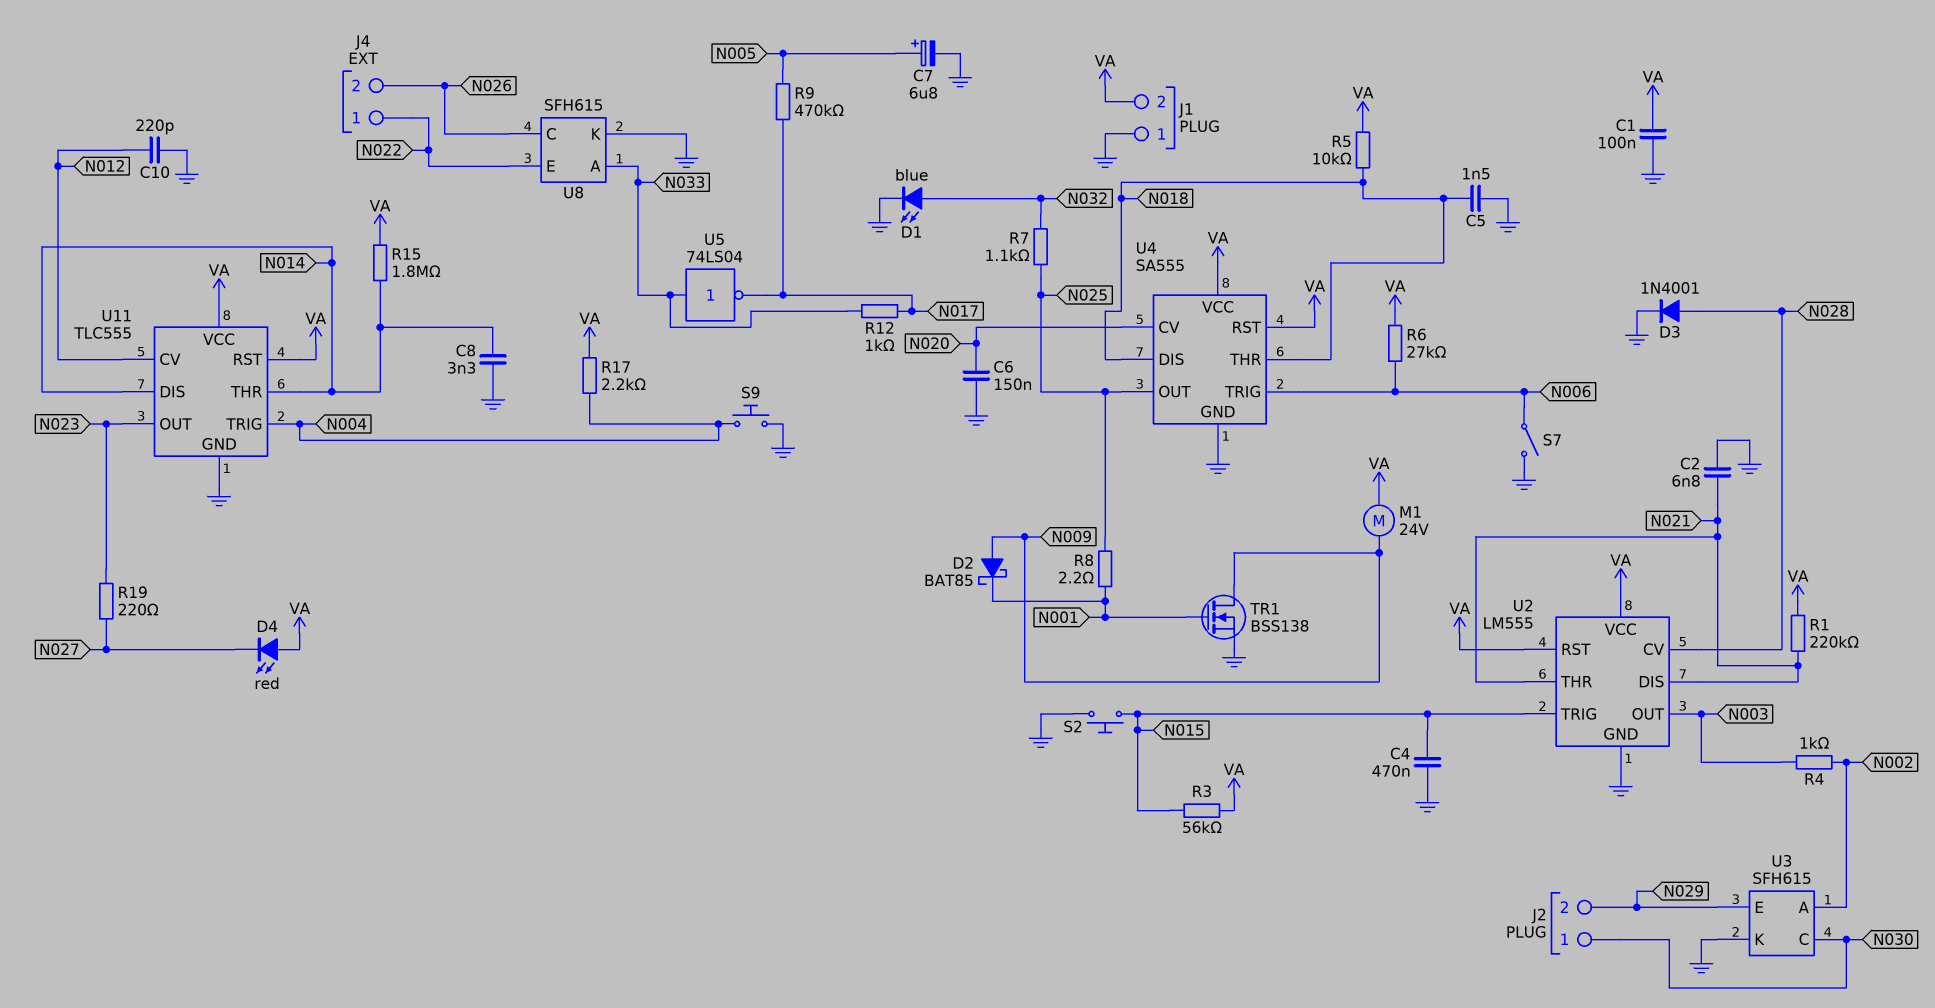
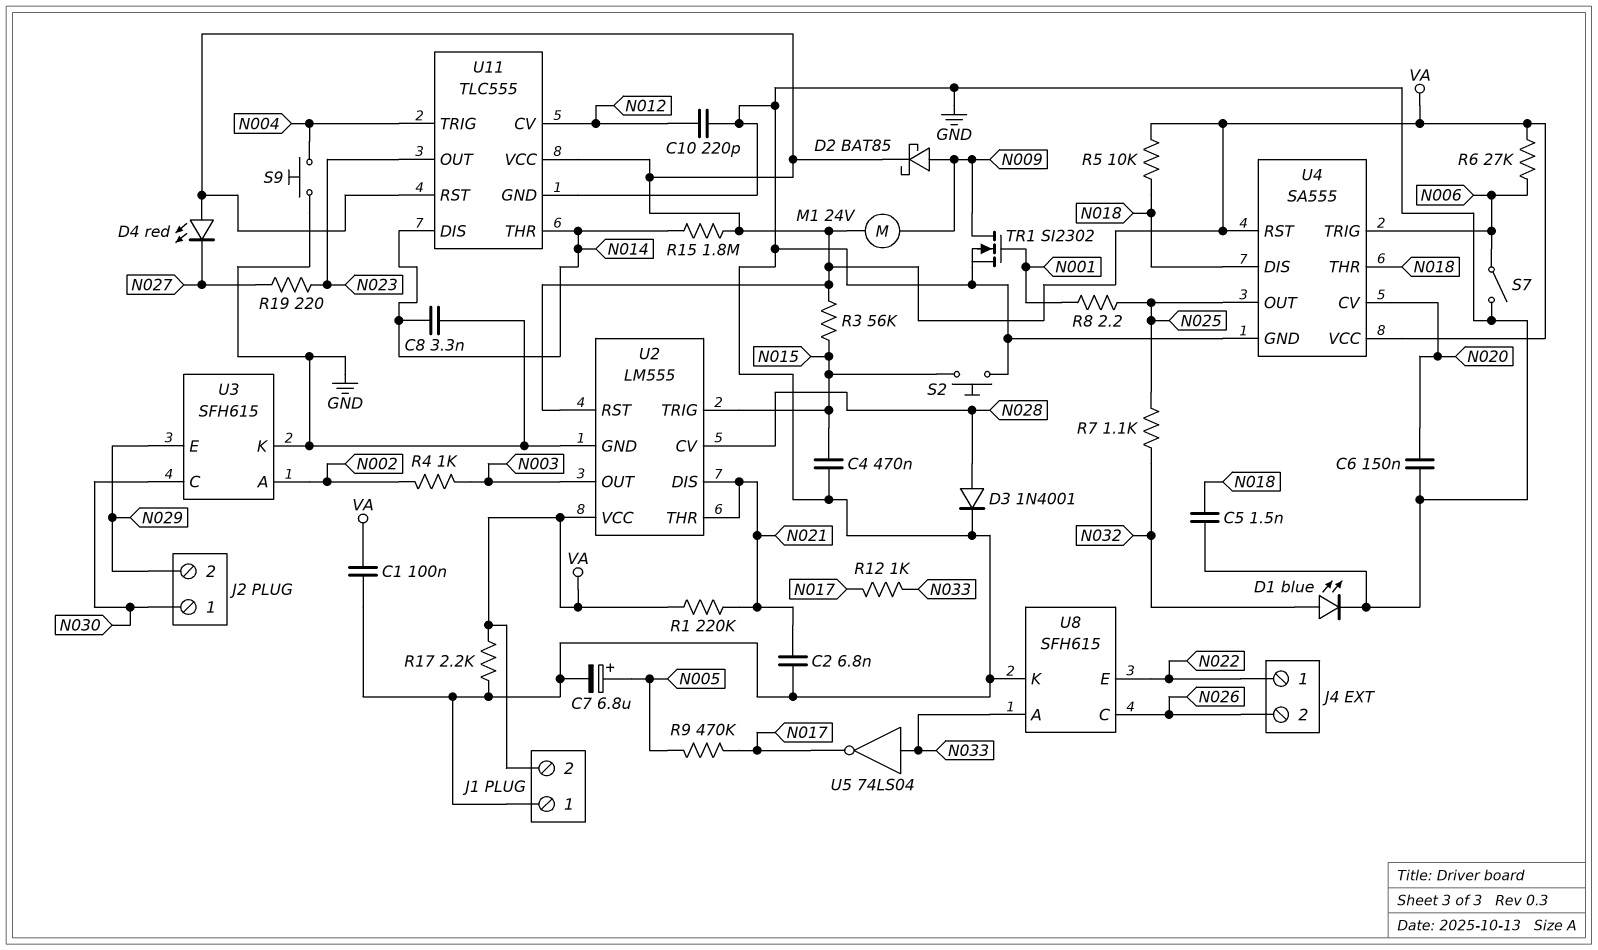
D2: schottky BAT85 (A N009, K N001) -> schottky BAT85 (A N009, K VA)
R17: 2.2k (N004, VA) -> 2.2k (GND, VA)
TR1: NMOS BSS138 (G N001, D N009, S GND) -> NMOS SI2302 (G N001, D N009, S GND)

